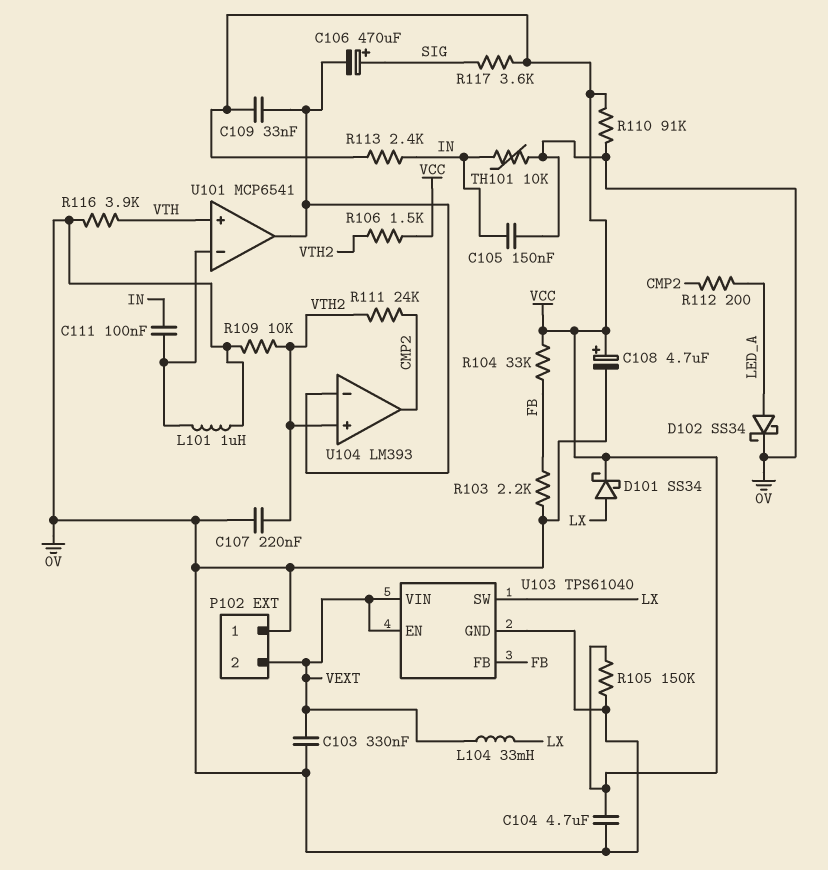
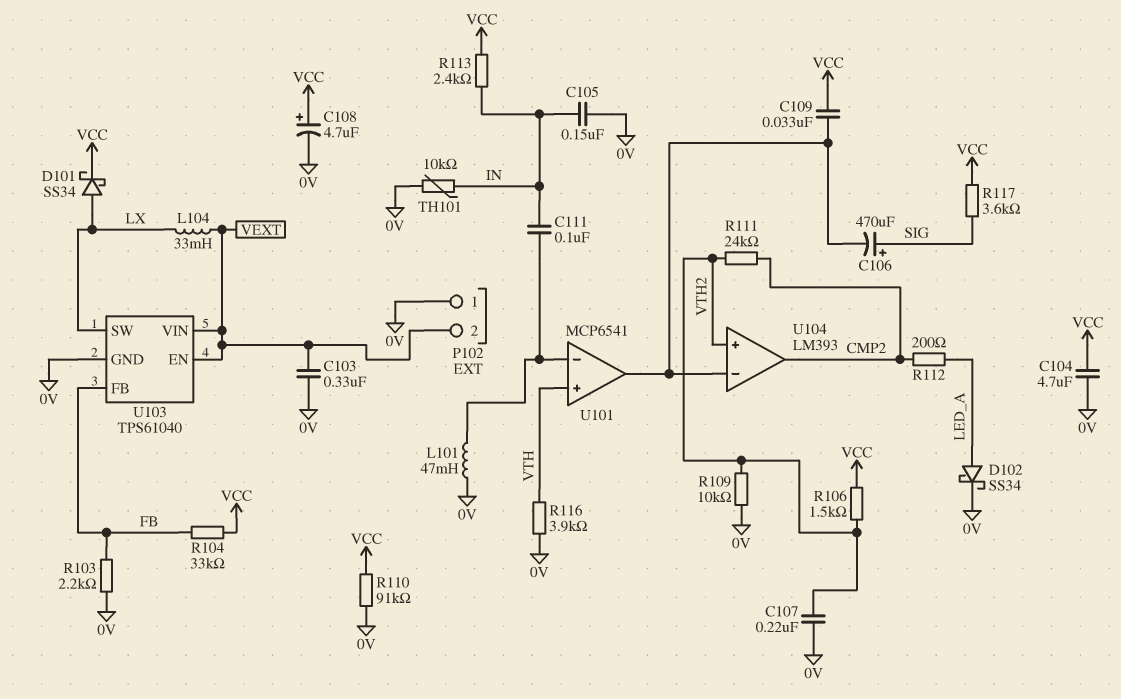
L101: 1uH (0V, U101/in-) -> 47mH (0V, U101/in-)
R105: 150k (0V, VCC) -> none

